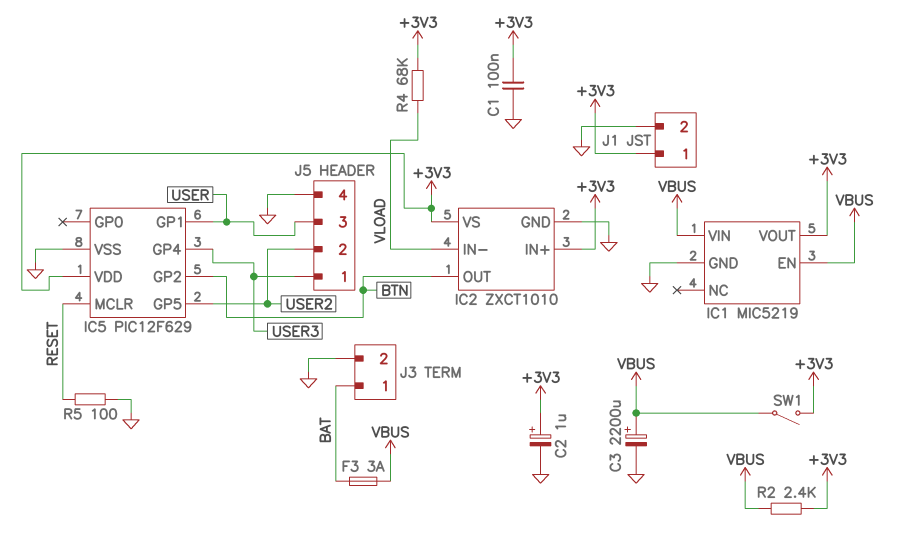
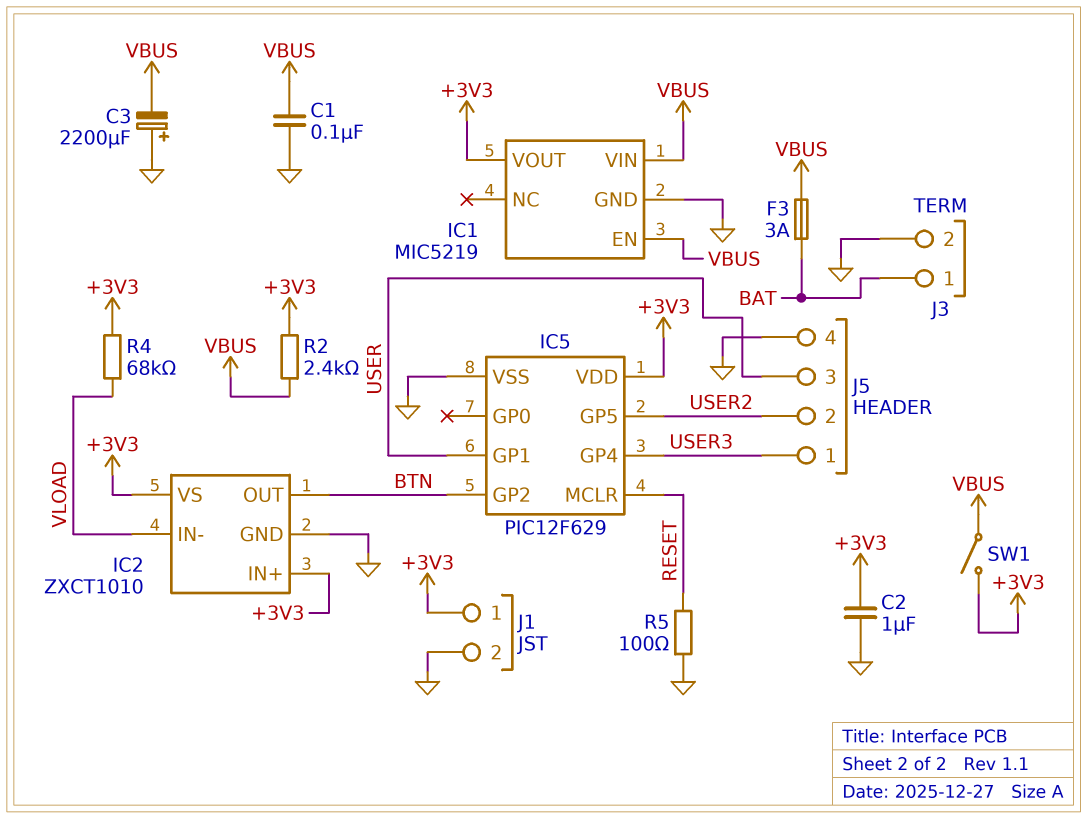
C1: 100nF (+3V3, GND) -> 100nF (GND, VBUS)
C2: 1uF (plus +3V3, minus GND) -> 1uF (+3V3, GND)
C3: 2200uF (plus VBUS, minus GND) -> 2200uF (plus GND, minus VBUS)

